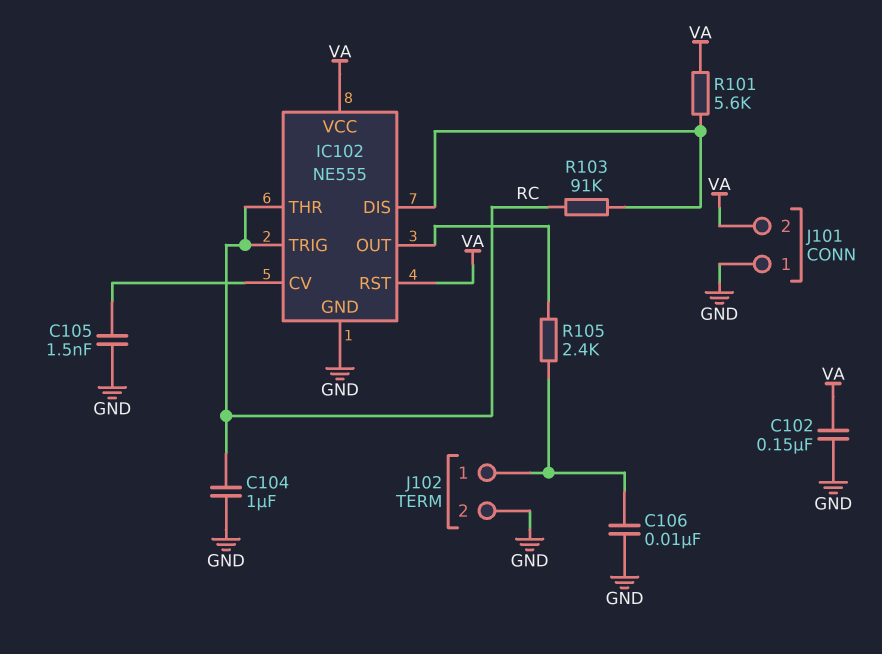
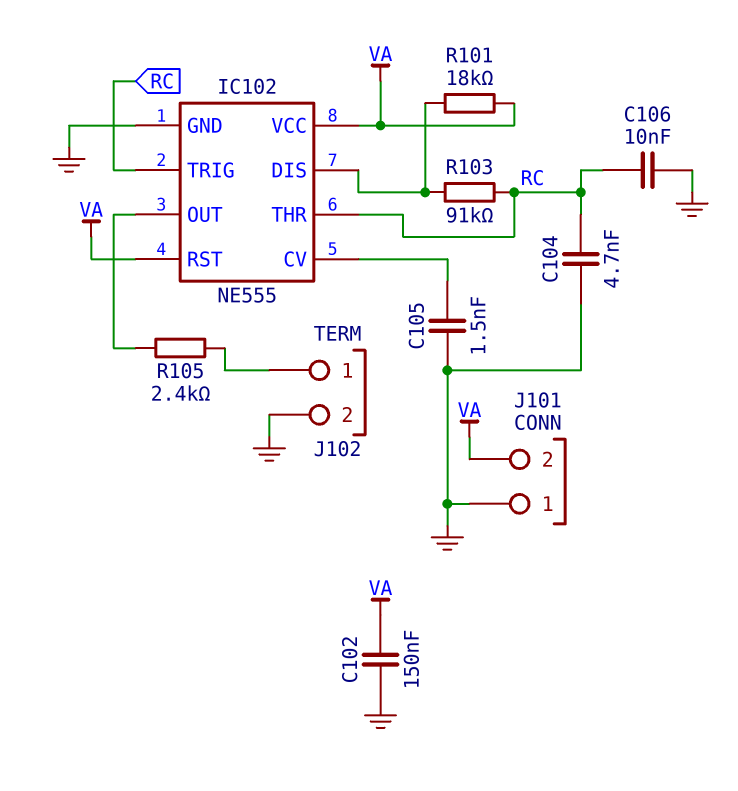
C104: 1uF (GND, RC) -> 4.7nF (GND, RC)
C106: 10nF (GND, J102/1) -> 10nF (GND, RC)
R101: 5.6k (IC102/DIS, VA) -> 18k (IC102/DIS, VA)

